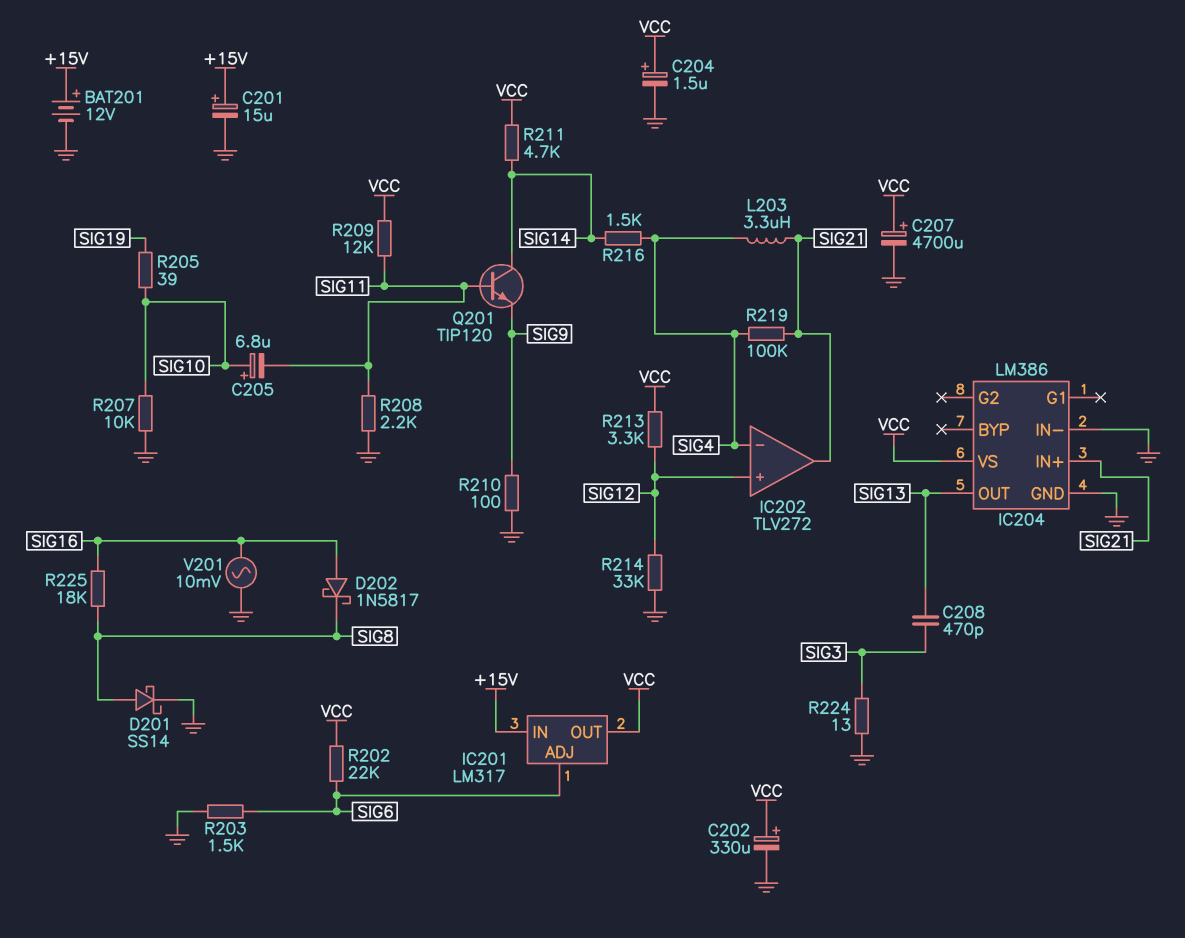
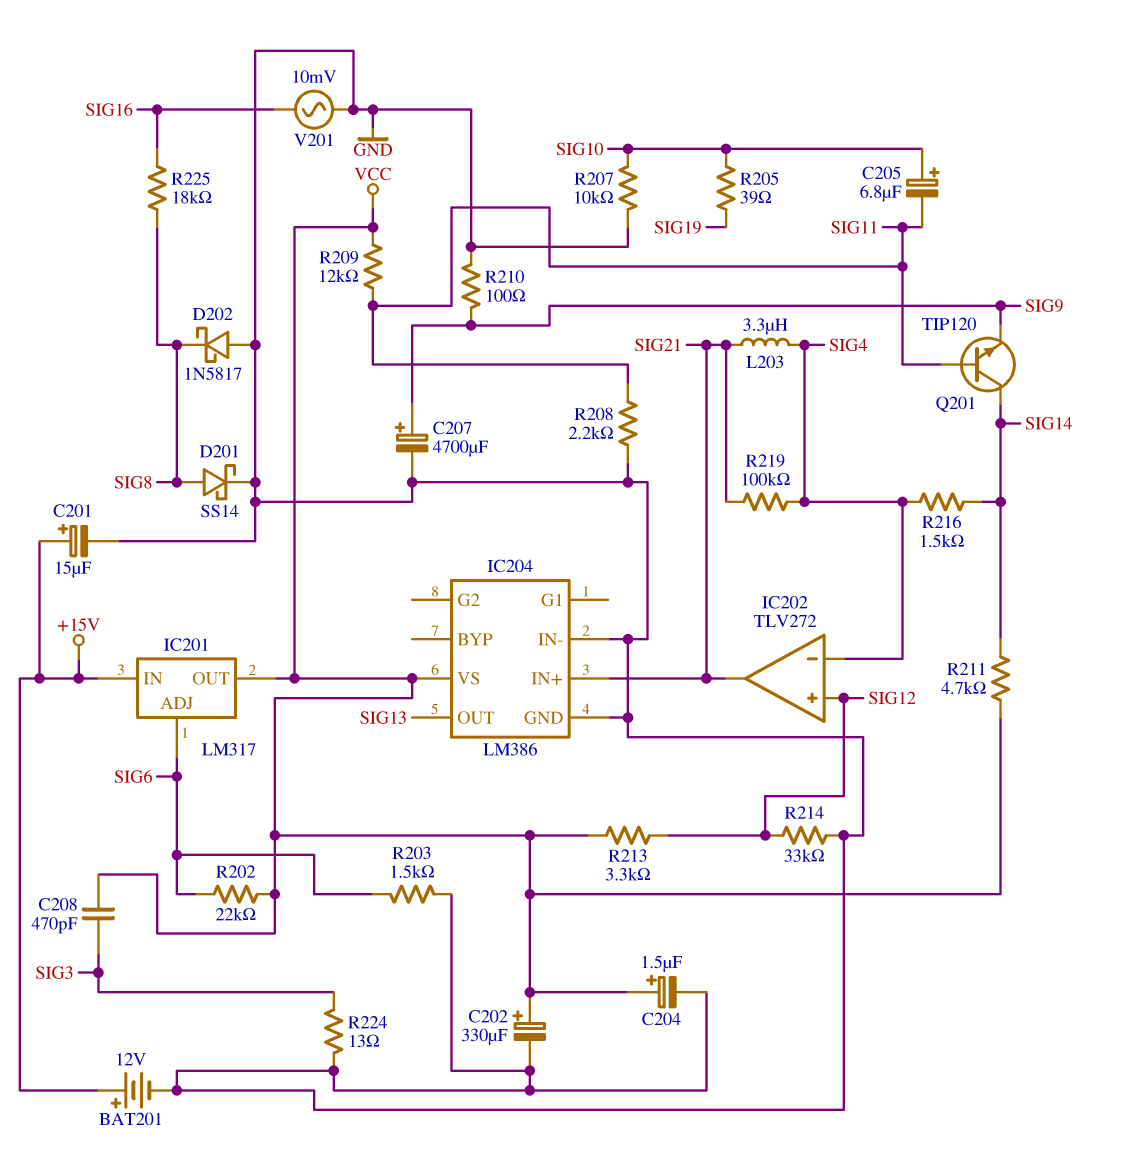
C207: 4700uF (plus VCC, minus GND) -> 4700uF (plus SIG9, minus GND)
C208: 470pF (SIG3, SIG13) -> 470pF (SIG3, VCC)
D202: schottky 1N5817 (A SIG16, K SIG8) -> schottky 1N5817 (A GND, K SIG8)

